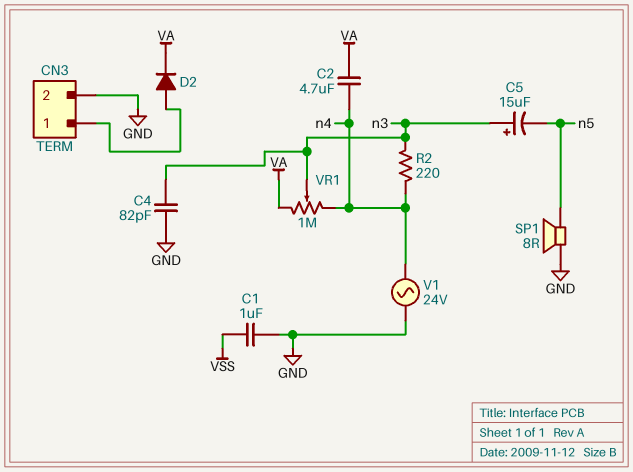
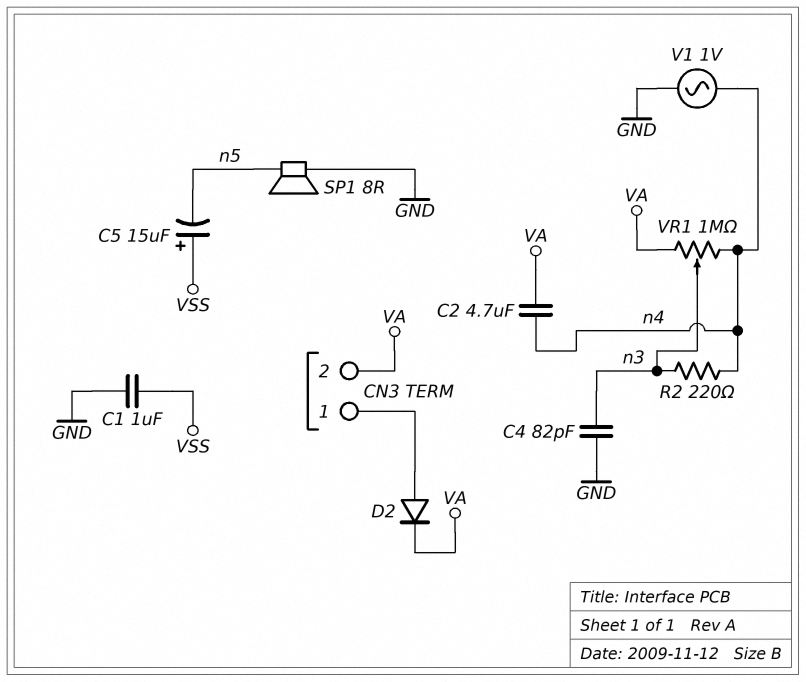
C5: 15uF (plus n3, minus n5) -> 15uF (plus VSS, minus n5)
CN3 pin 2: GND -> VA
V1: AC 24V (GND, n4) -> AC 1V (GND, n4)

